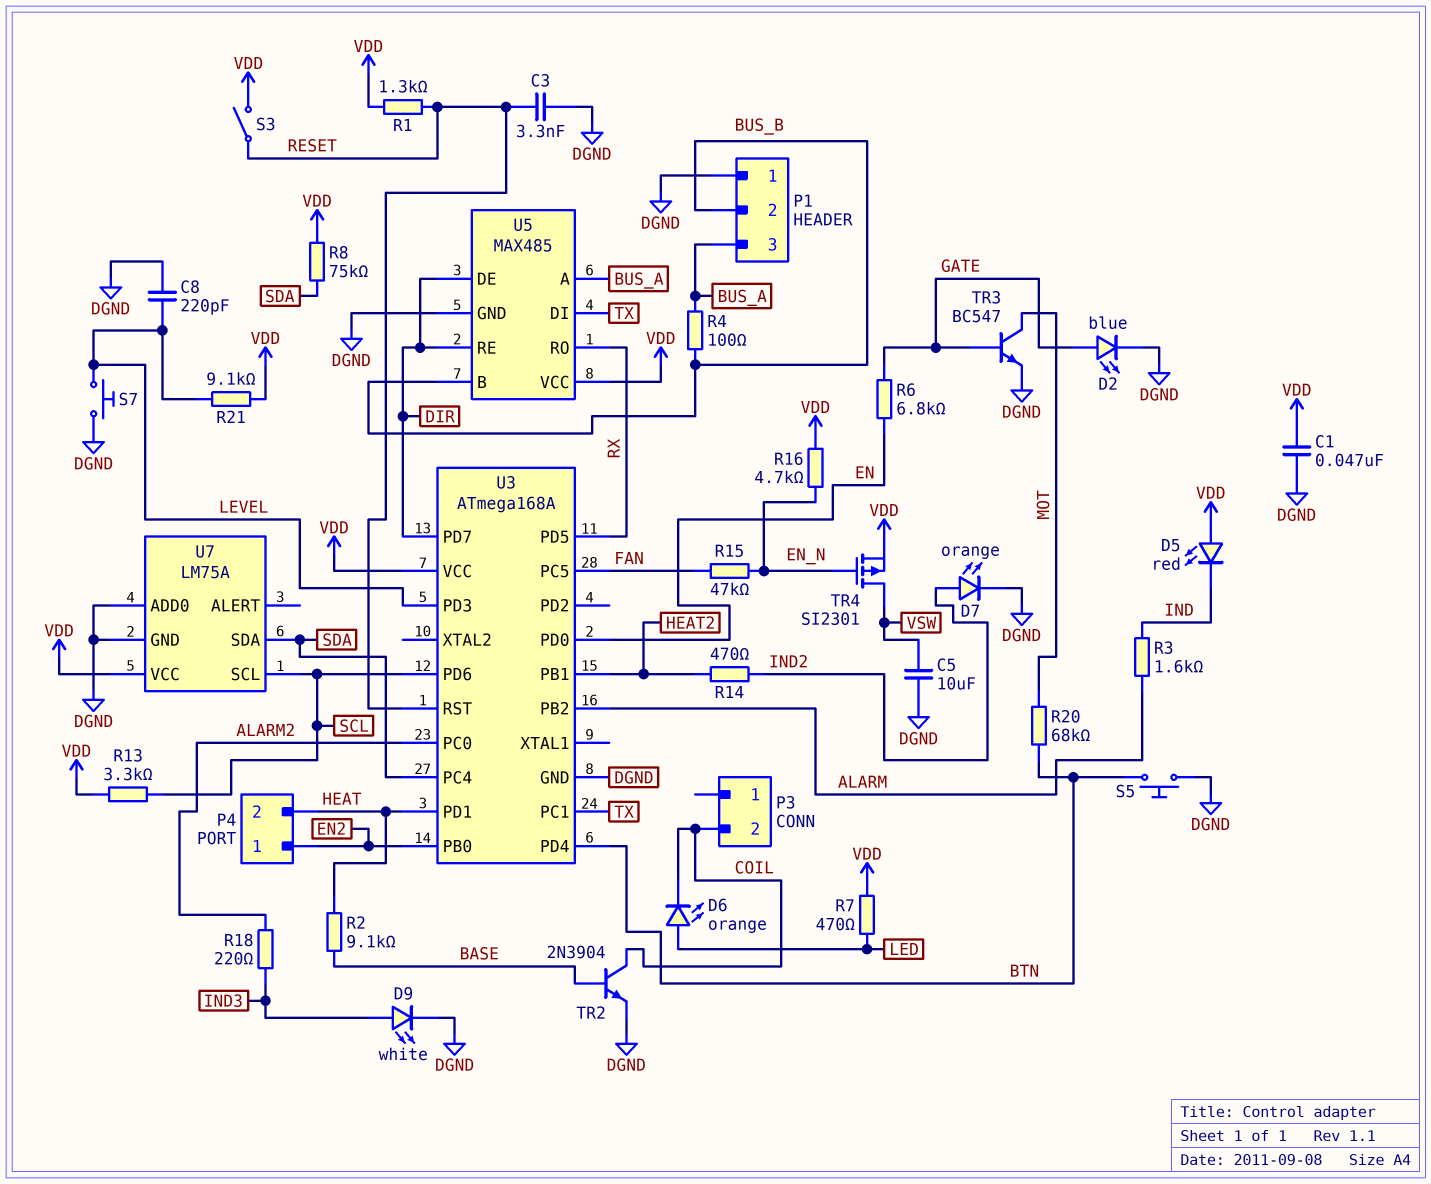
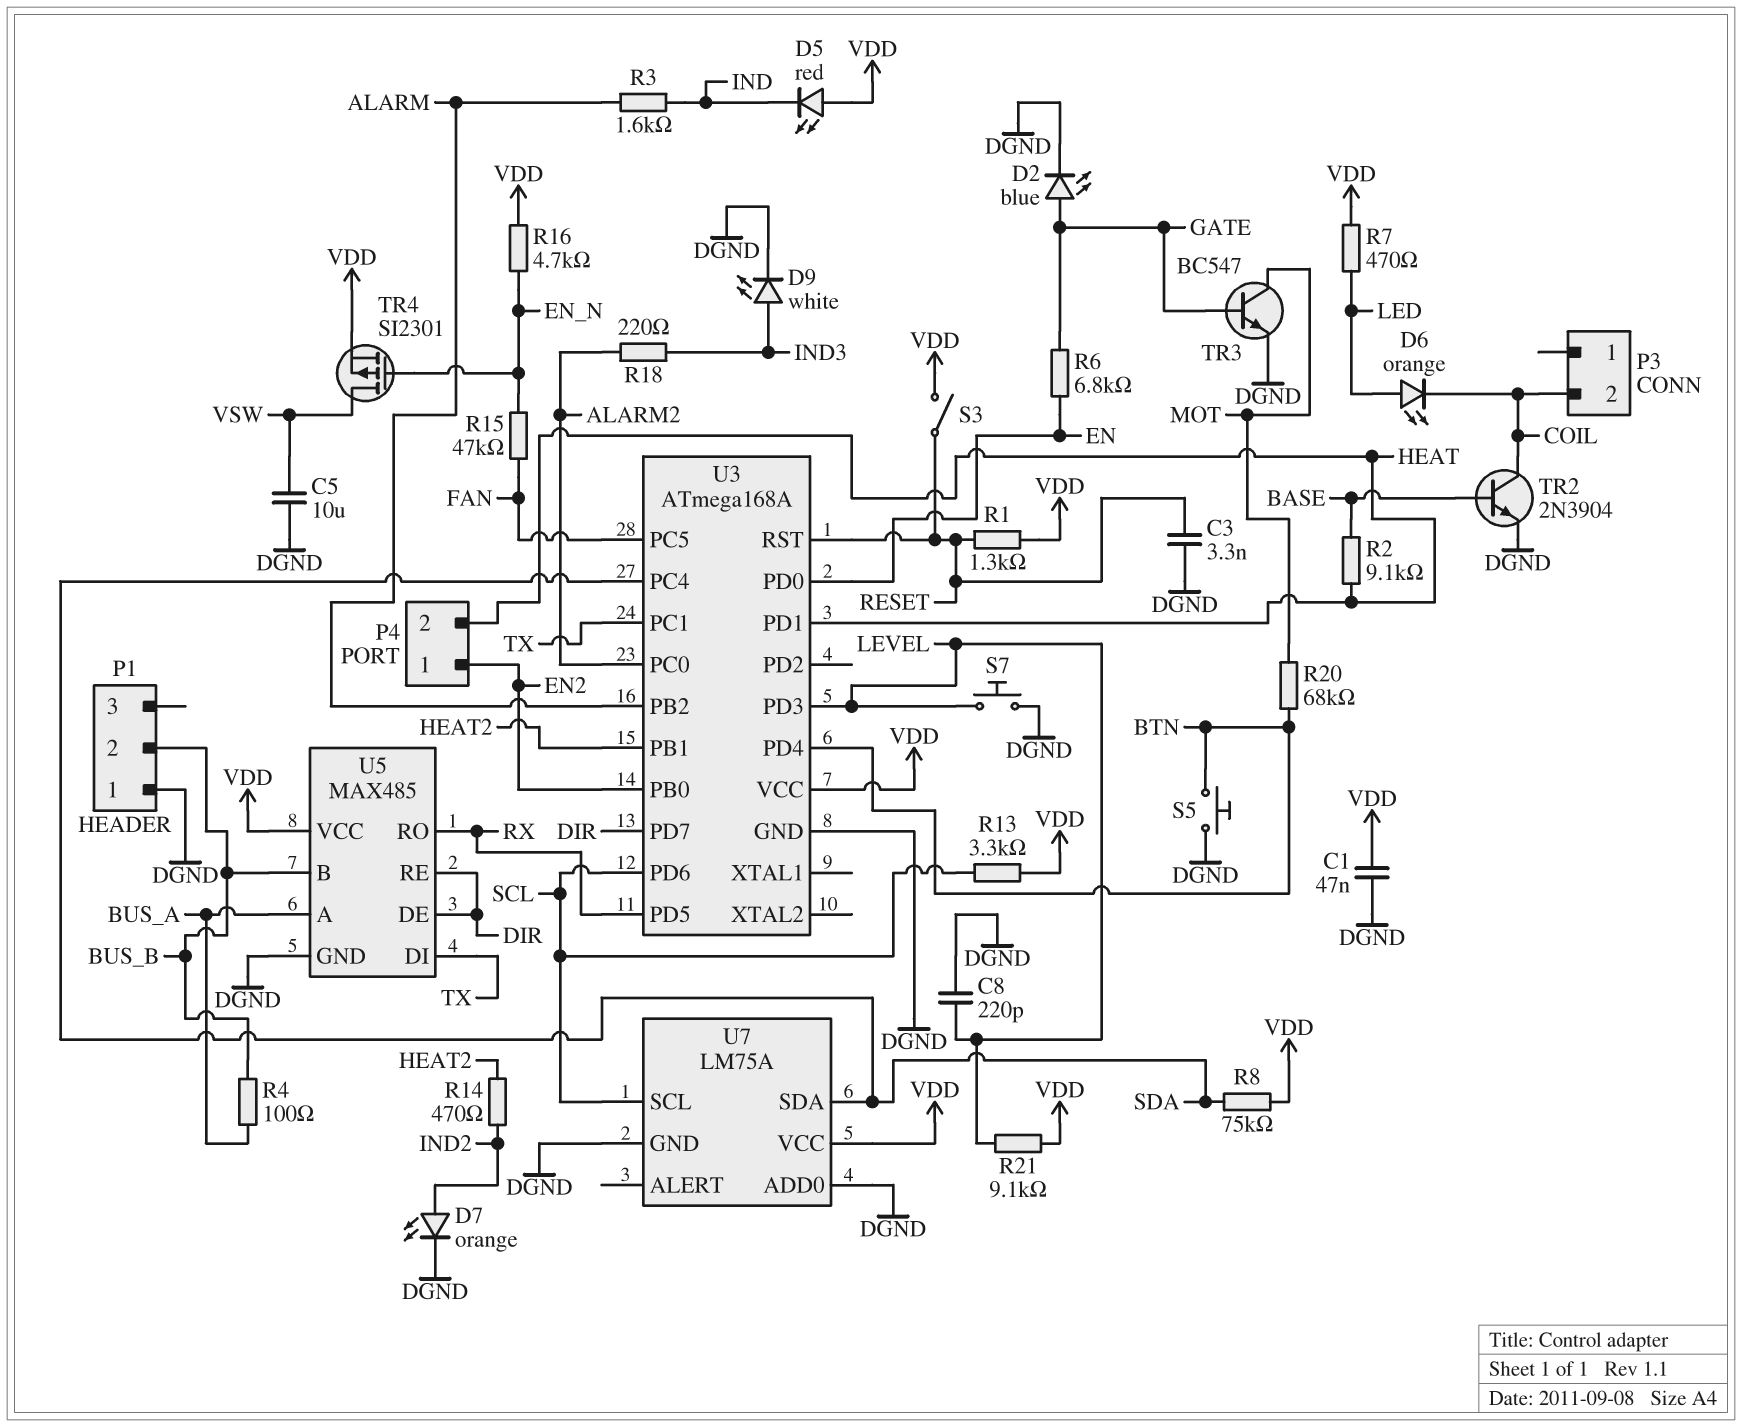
P1 pin 3: BUS_A -> none

